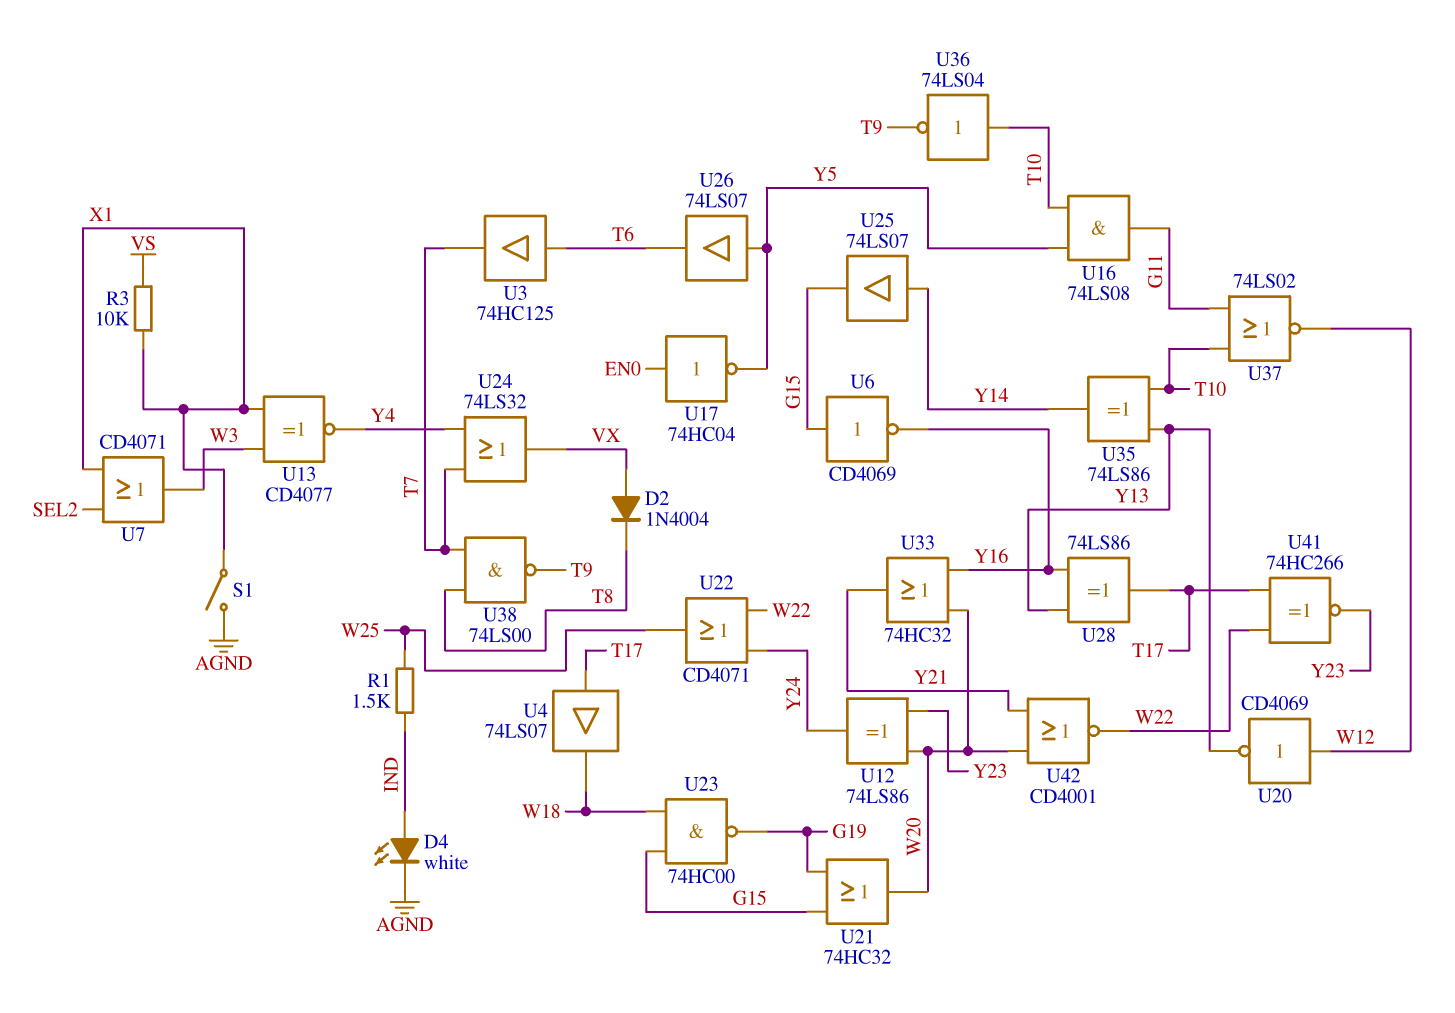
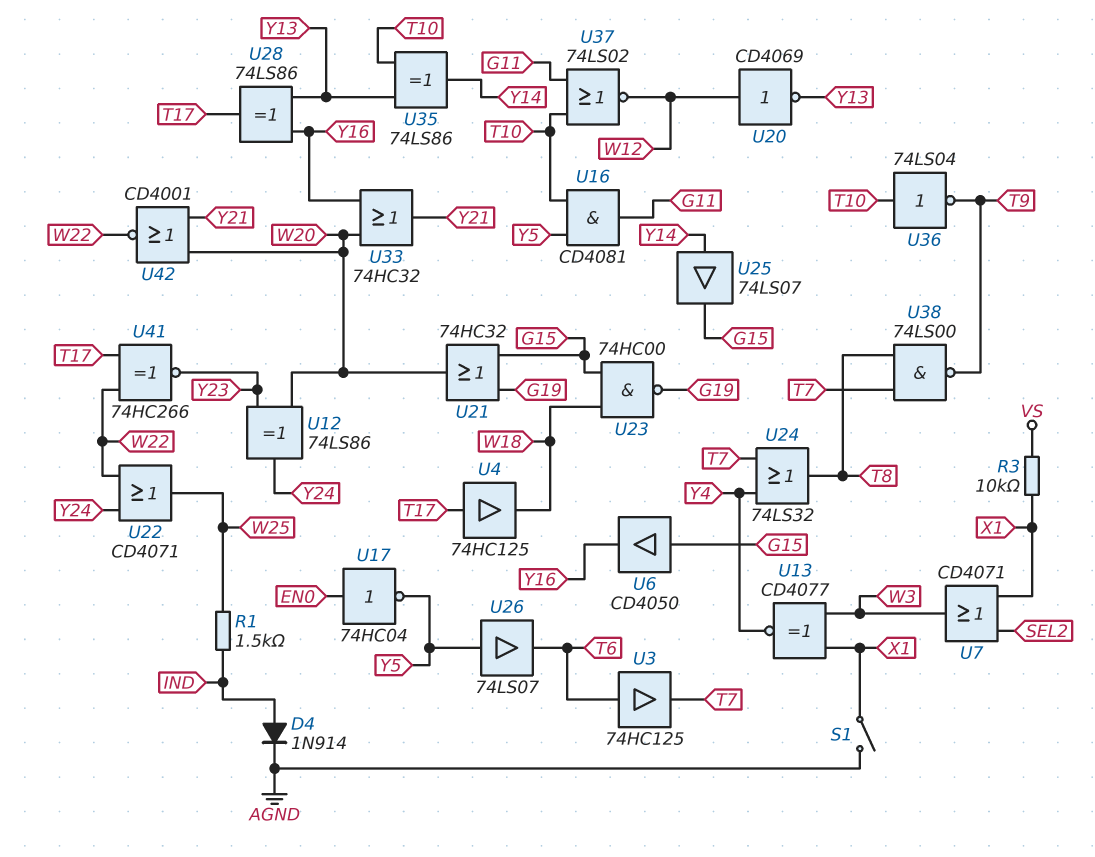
D2: diode 1N4004 (A VX, K T8) -> none
D4: LED white (A IND, K AGND) -> diode 1N914 (A IND, K AGND)
U4: buffer 74LS07 (in T17, out W18) -> buffer 74HC125 (in T17, out W18)
U6: NOT CD4069 (in G15, out Y16) -> buffer CD4050 (in G15, out Y16)
U16: AND 74LS08 (in T10, in Y5, out G11) -> AND CD4081 (in T10, in Y5, out G11)
U24: OR 74LS32 (in T7, in Y4, out VX) -> OR 74LS32 (in T7, in Y4, out T8)

